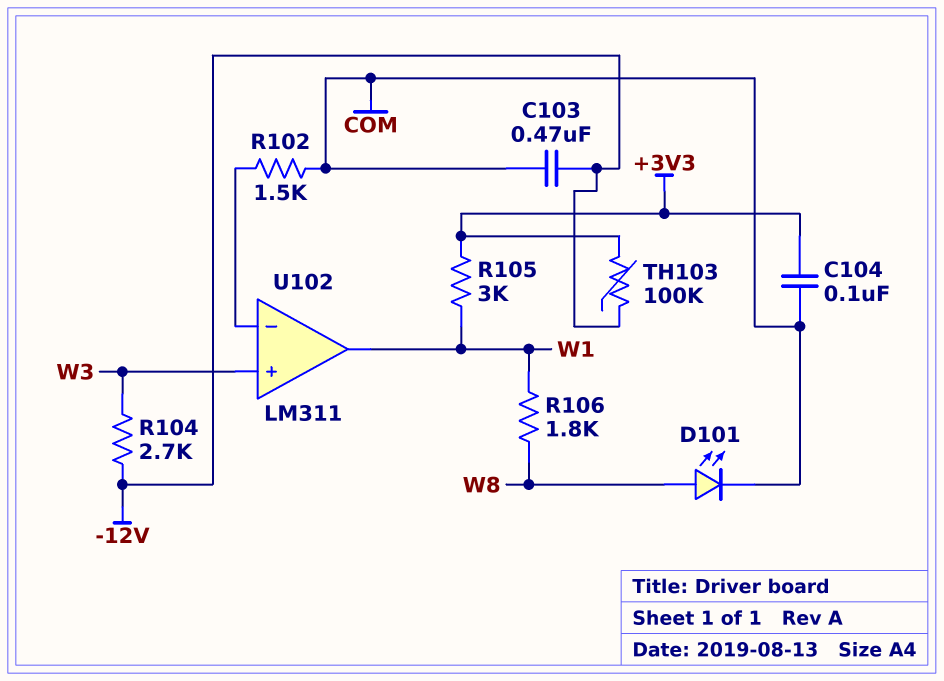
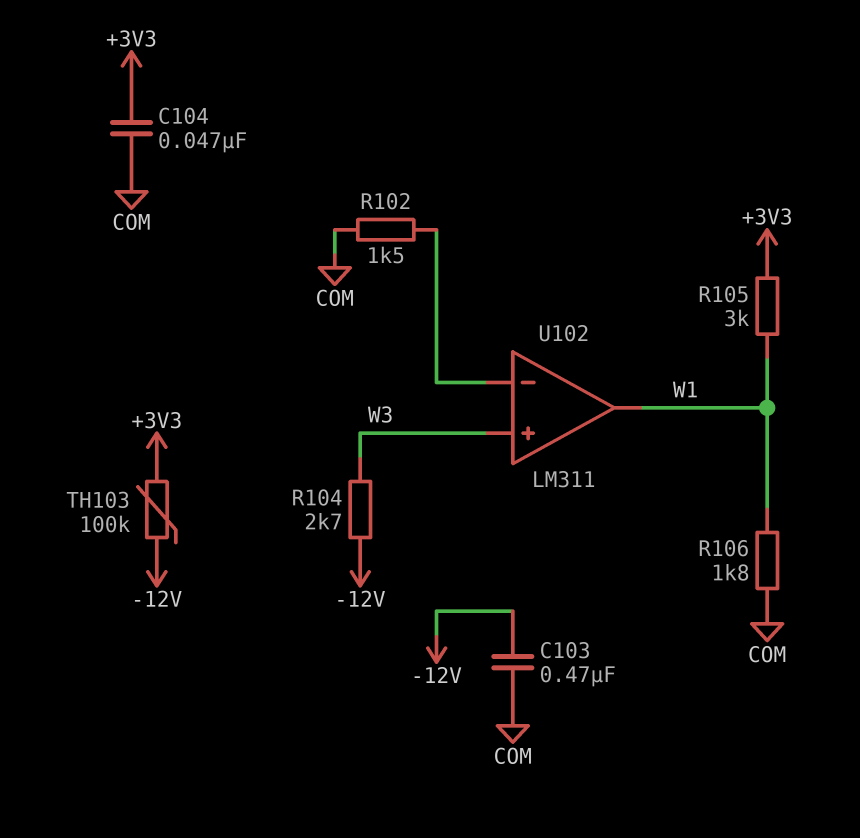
C104: 100nF (+3V3, COM) -> 47nF (+3V3, COM)
D101: LED (A W8, K COM) -> none
R106: 1.8k (W1, W8) -> 1.8k (COM, W1)

